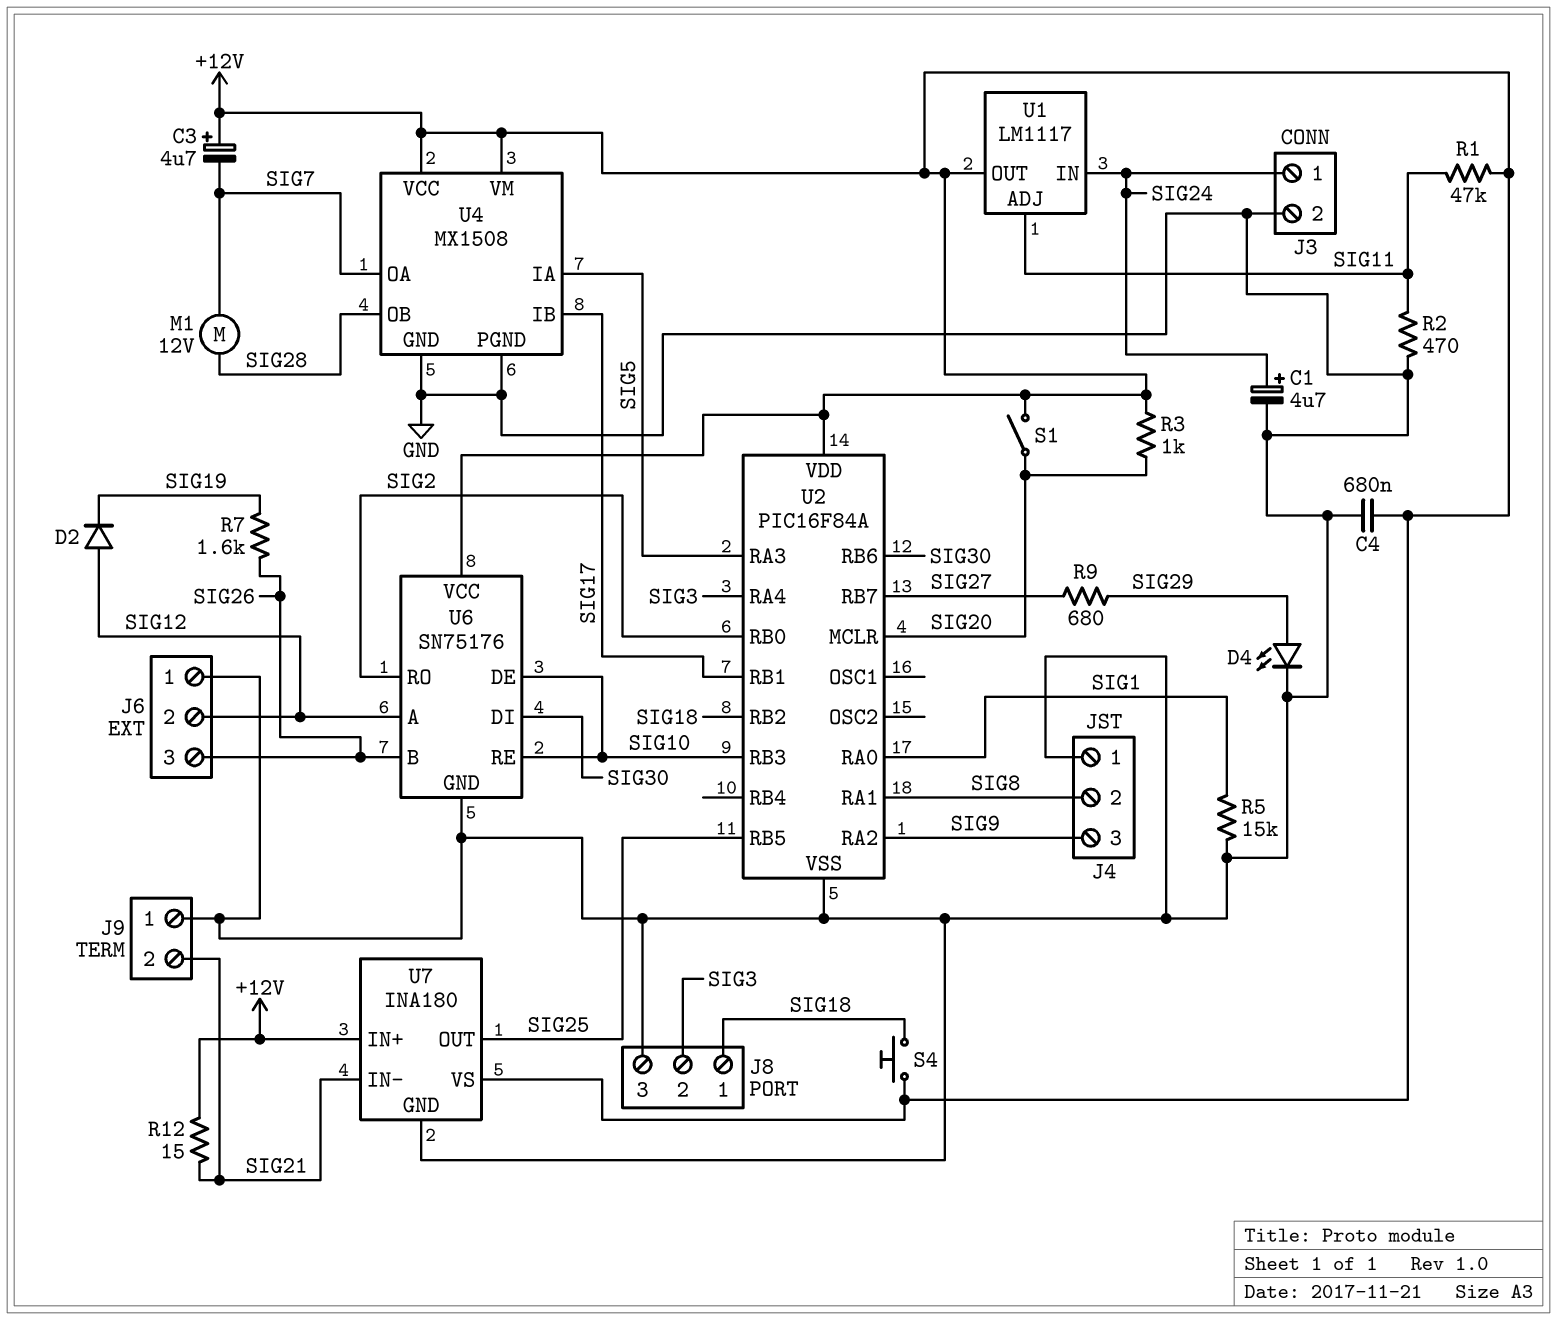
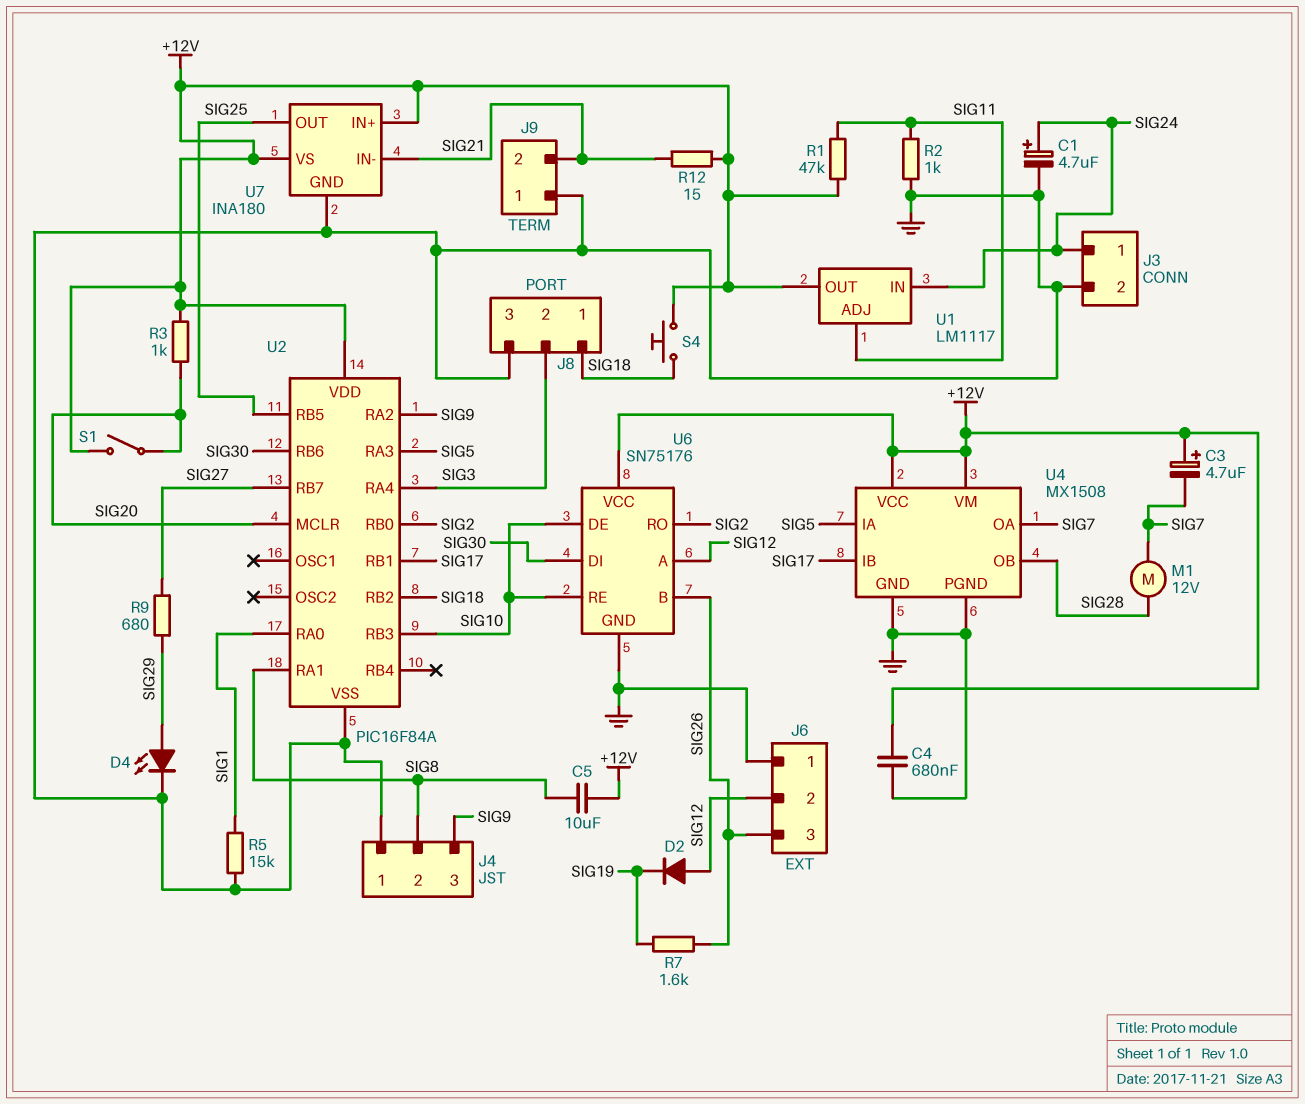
C5: none -> 10uF (+12V, SIG8)
R2: 470 (GND, SIG11) -> 1k (GND, SIG11)

